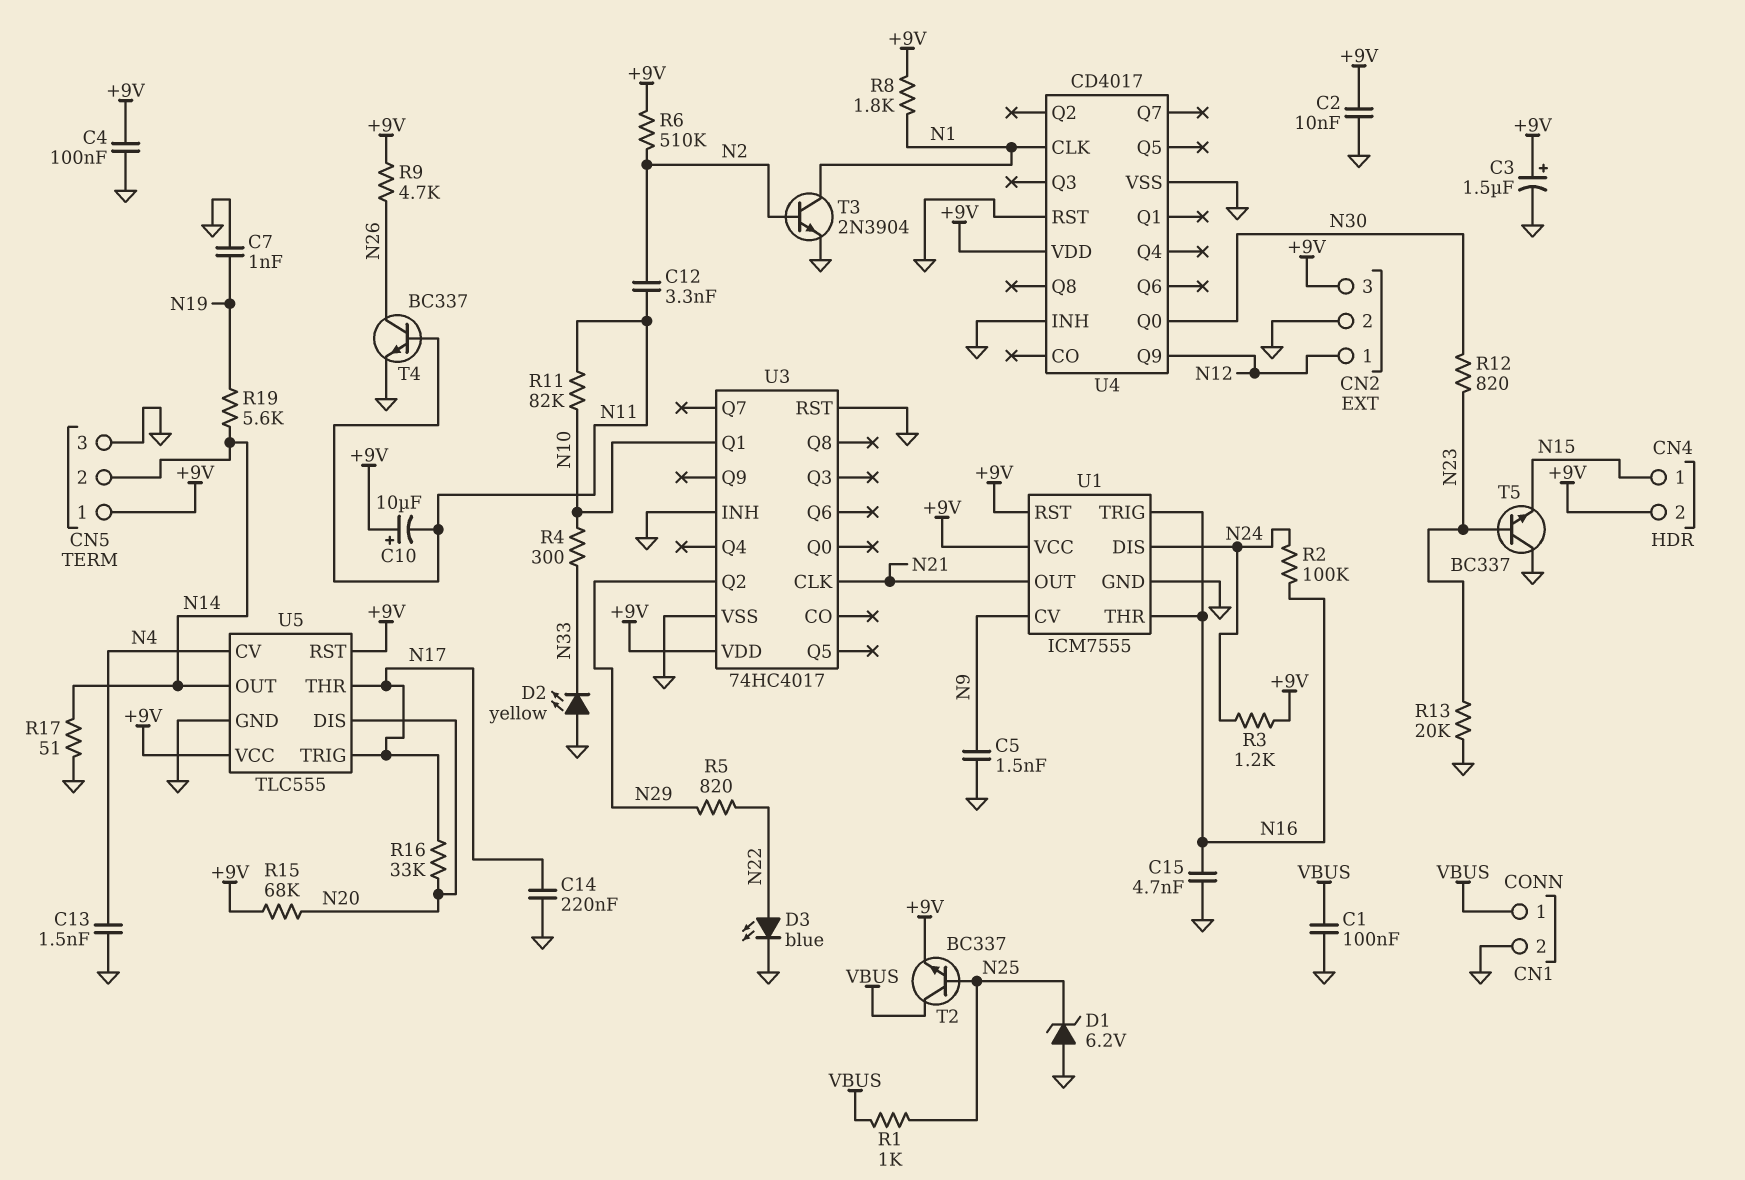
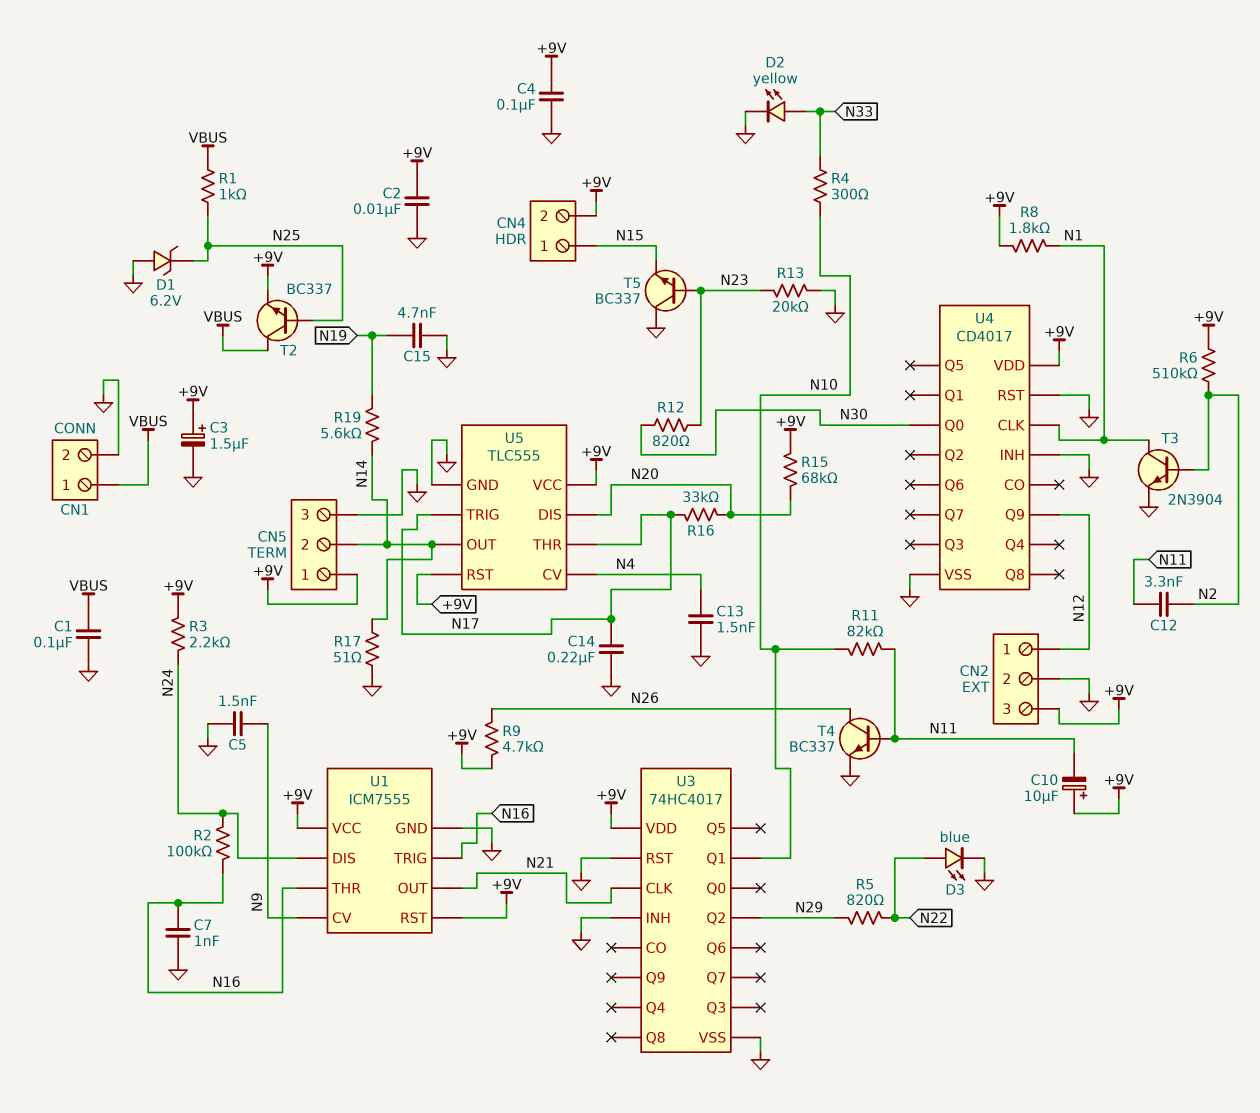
C7: 1nF (GND, N19) -> 1nF (GND, N16)
C15: 4.7nF (GND, N16) -> 4.7nF (GND, N19)
D2: LED yellow (A GND, K N33) -> LED yellow (A N33, K GND)
R3: 1.2k (+9V, N24) -> 2.2k (+9V, N24)

